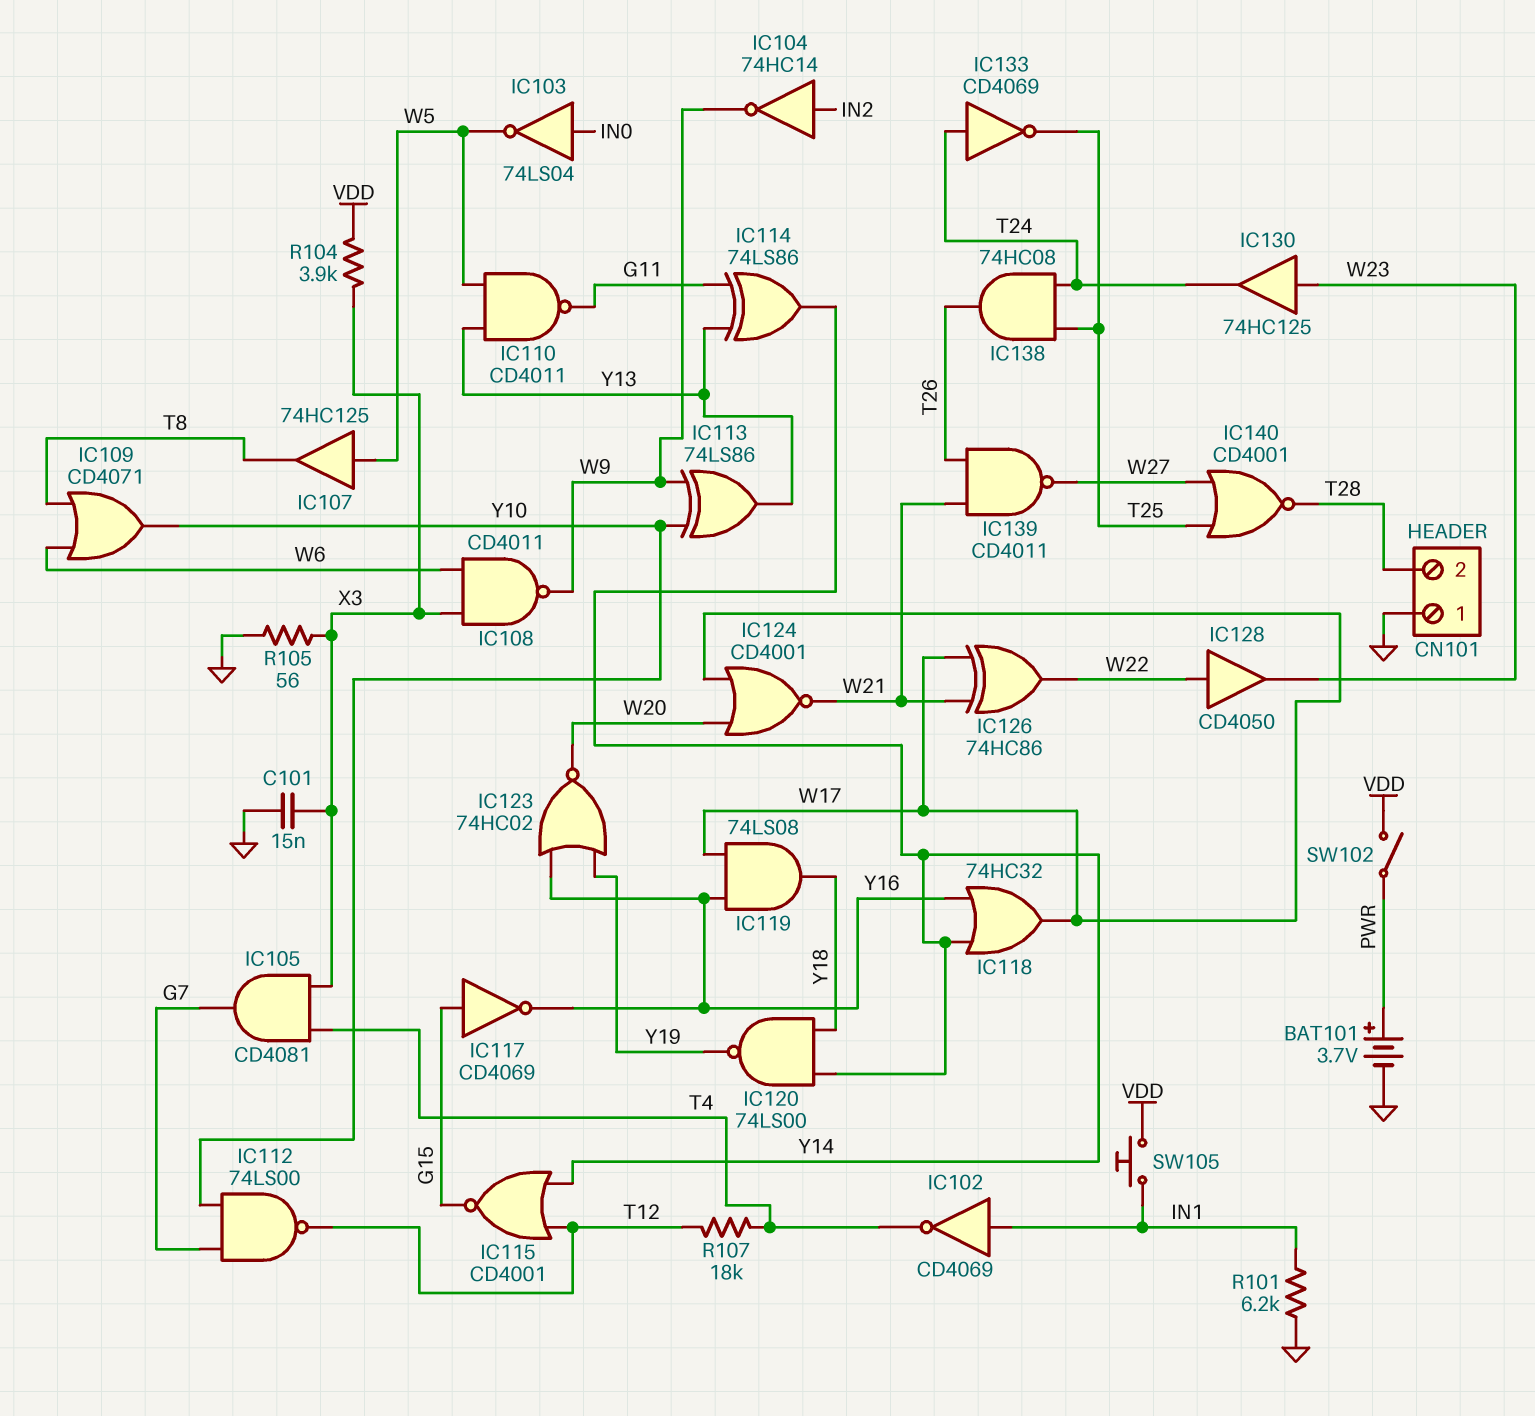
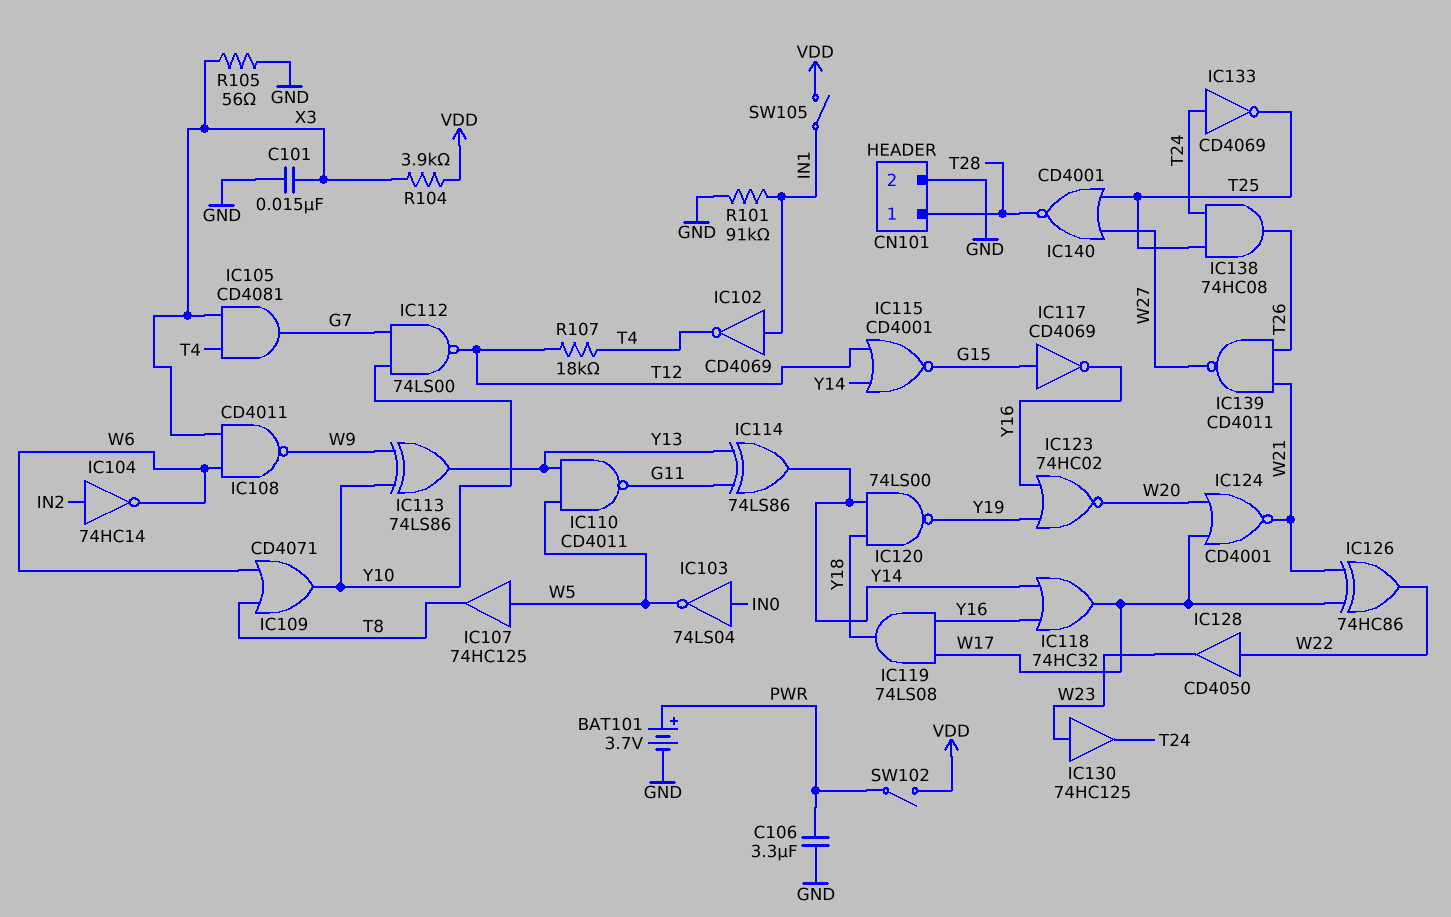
C106: none -> 3.3uF (GND, PWR)
CN101 pin 1: GND -> T28
CN101 pin 2: T28 -> GND
IC104: NOT 74HC14 (in IN2, out W9) -> NOT 74HC14 (in IN2, out W6)
R101: 6.2k (GND, IN1) -> 91k (GND, IN1)
SW105: button (IN1, VDD) -> switch (IN1, VDD)

